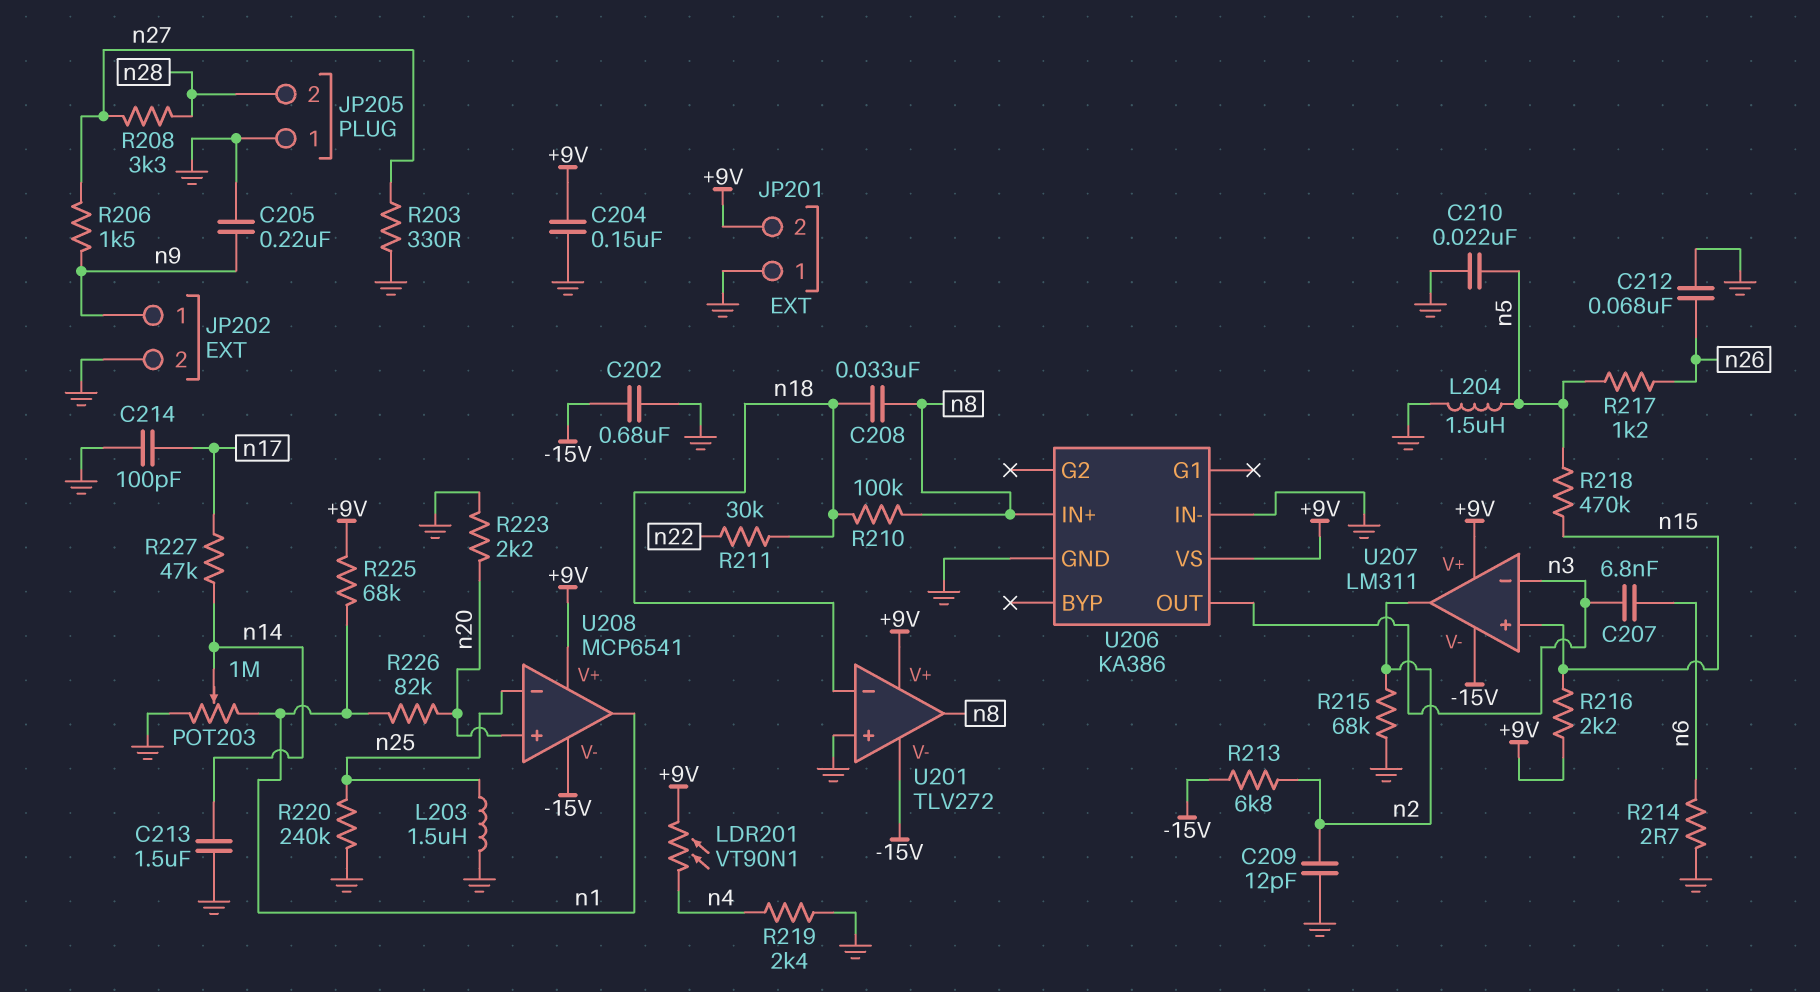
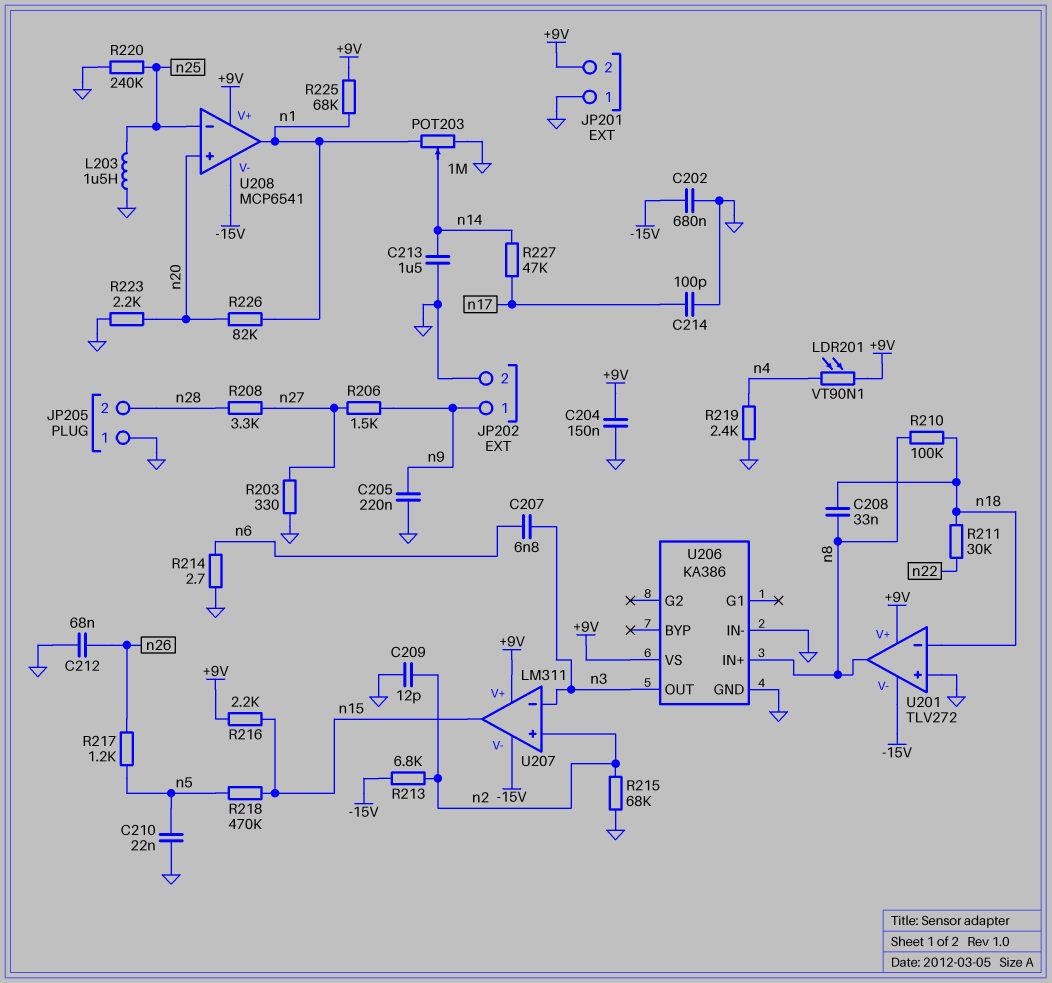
L204: 1.5uH (GND, n5) -> none
U207 pin in+: n15 -> n2
U207 pin out: n2 -> n15

